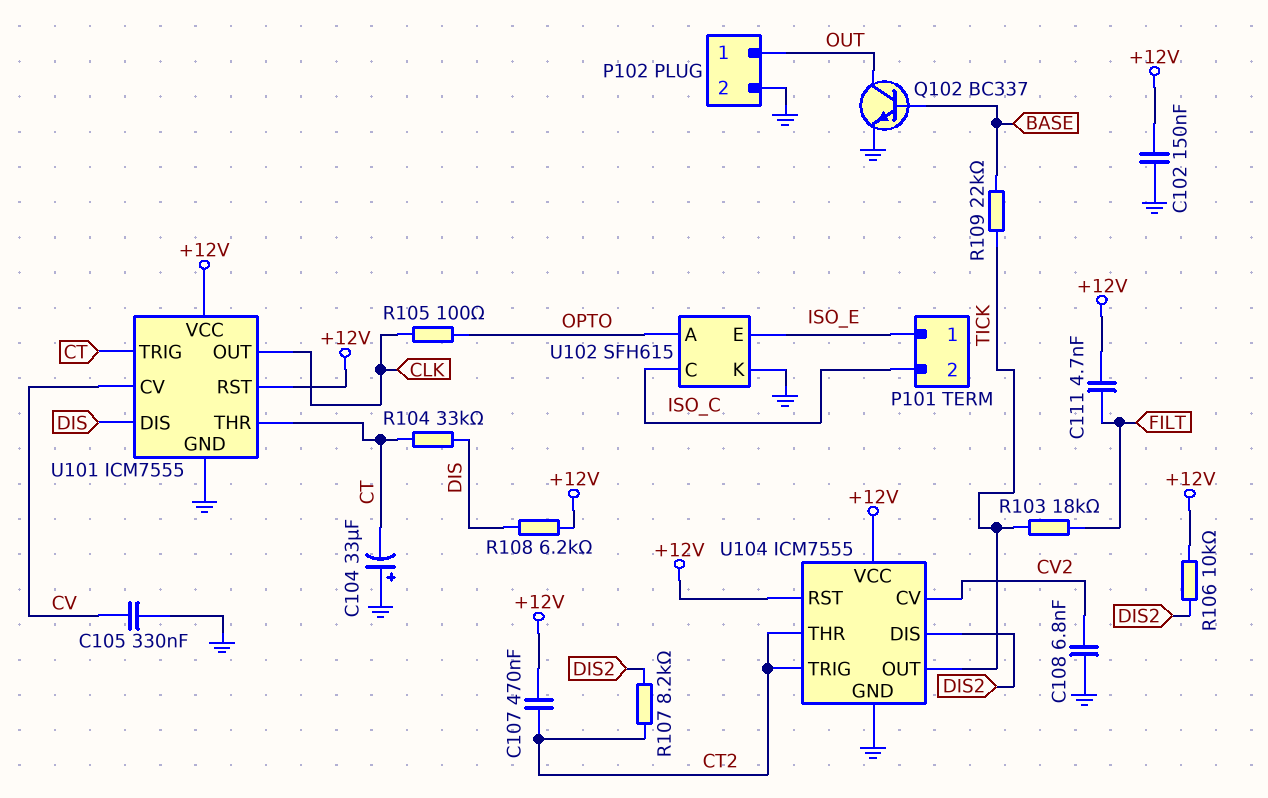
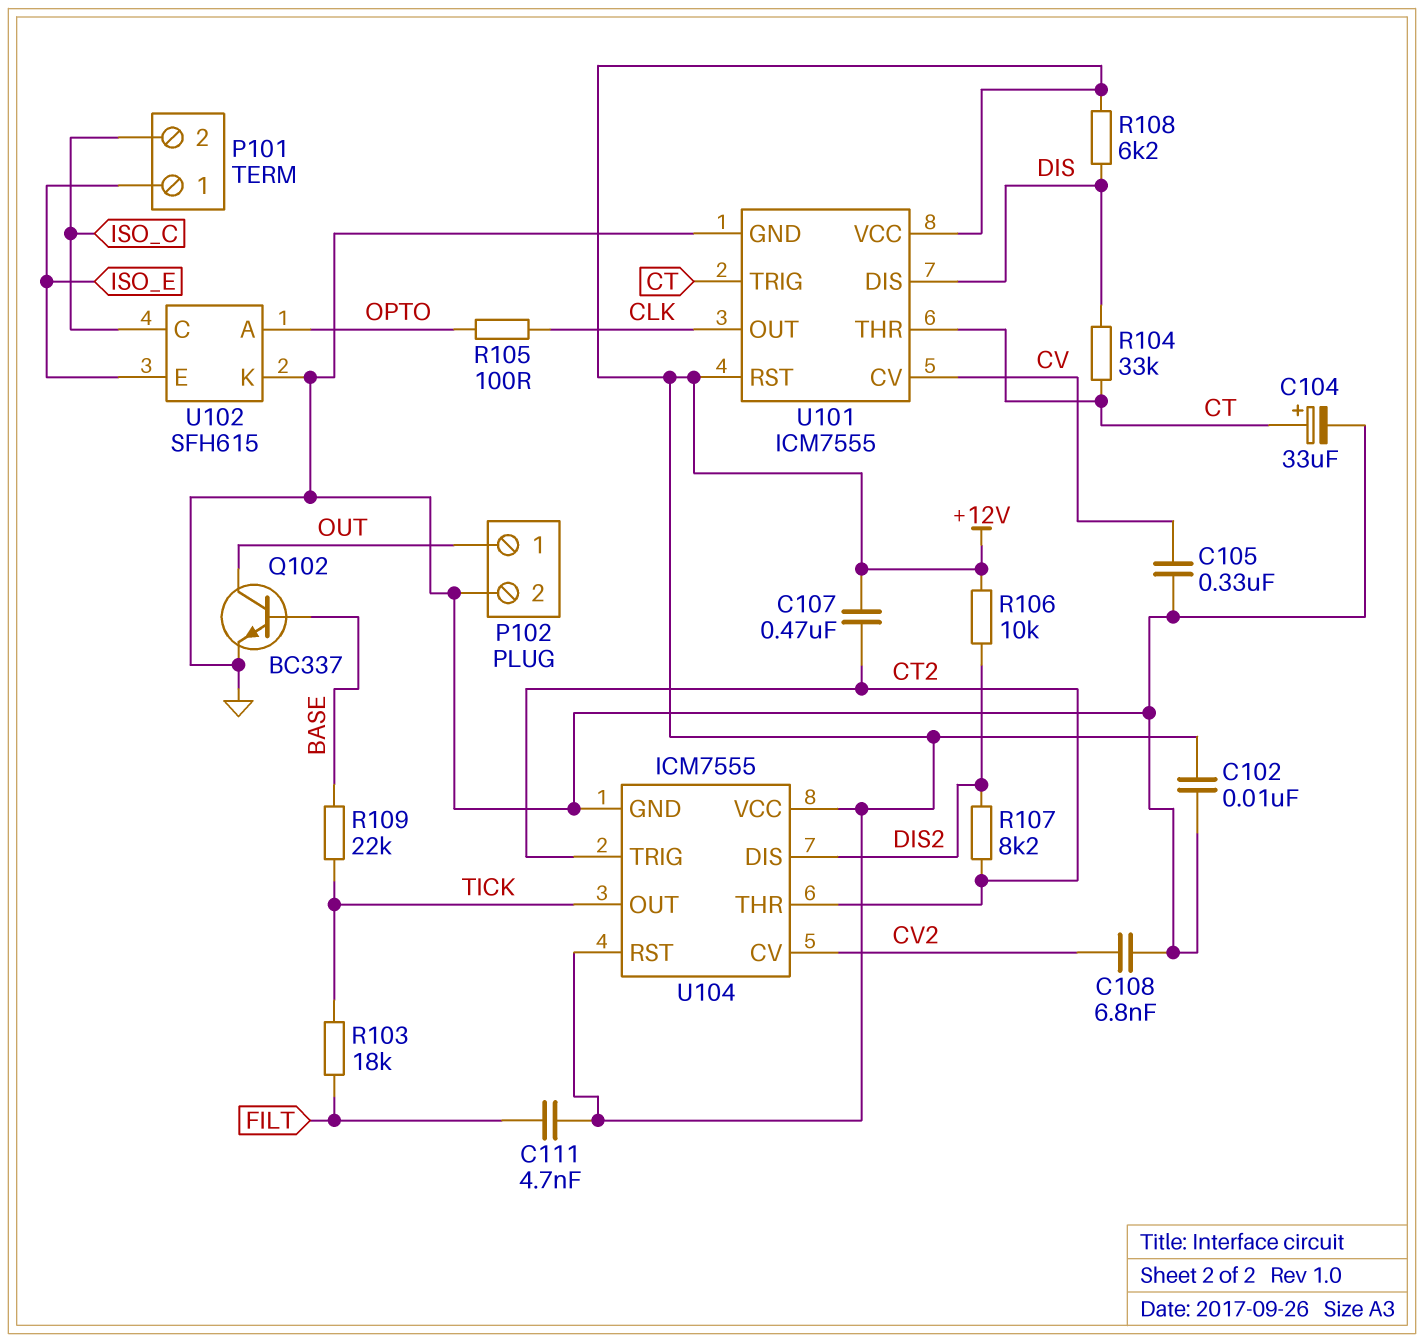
C102: 150nF (+12V, GND) -> 10nF (+12V, GND)
C104: 33uF (plus GND, minus CT) -> 33uF (plus CT, minus GND)

